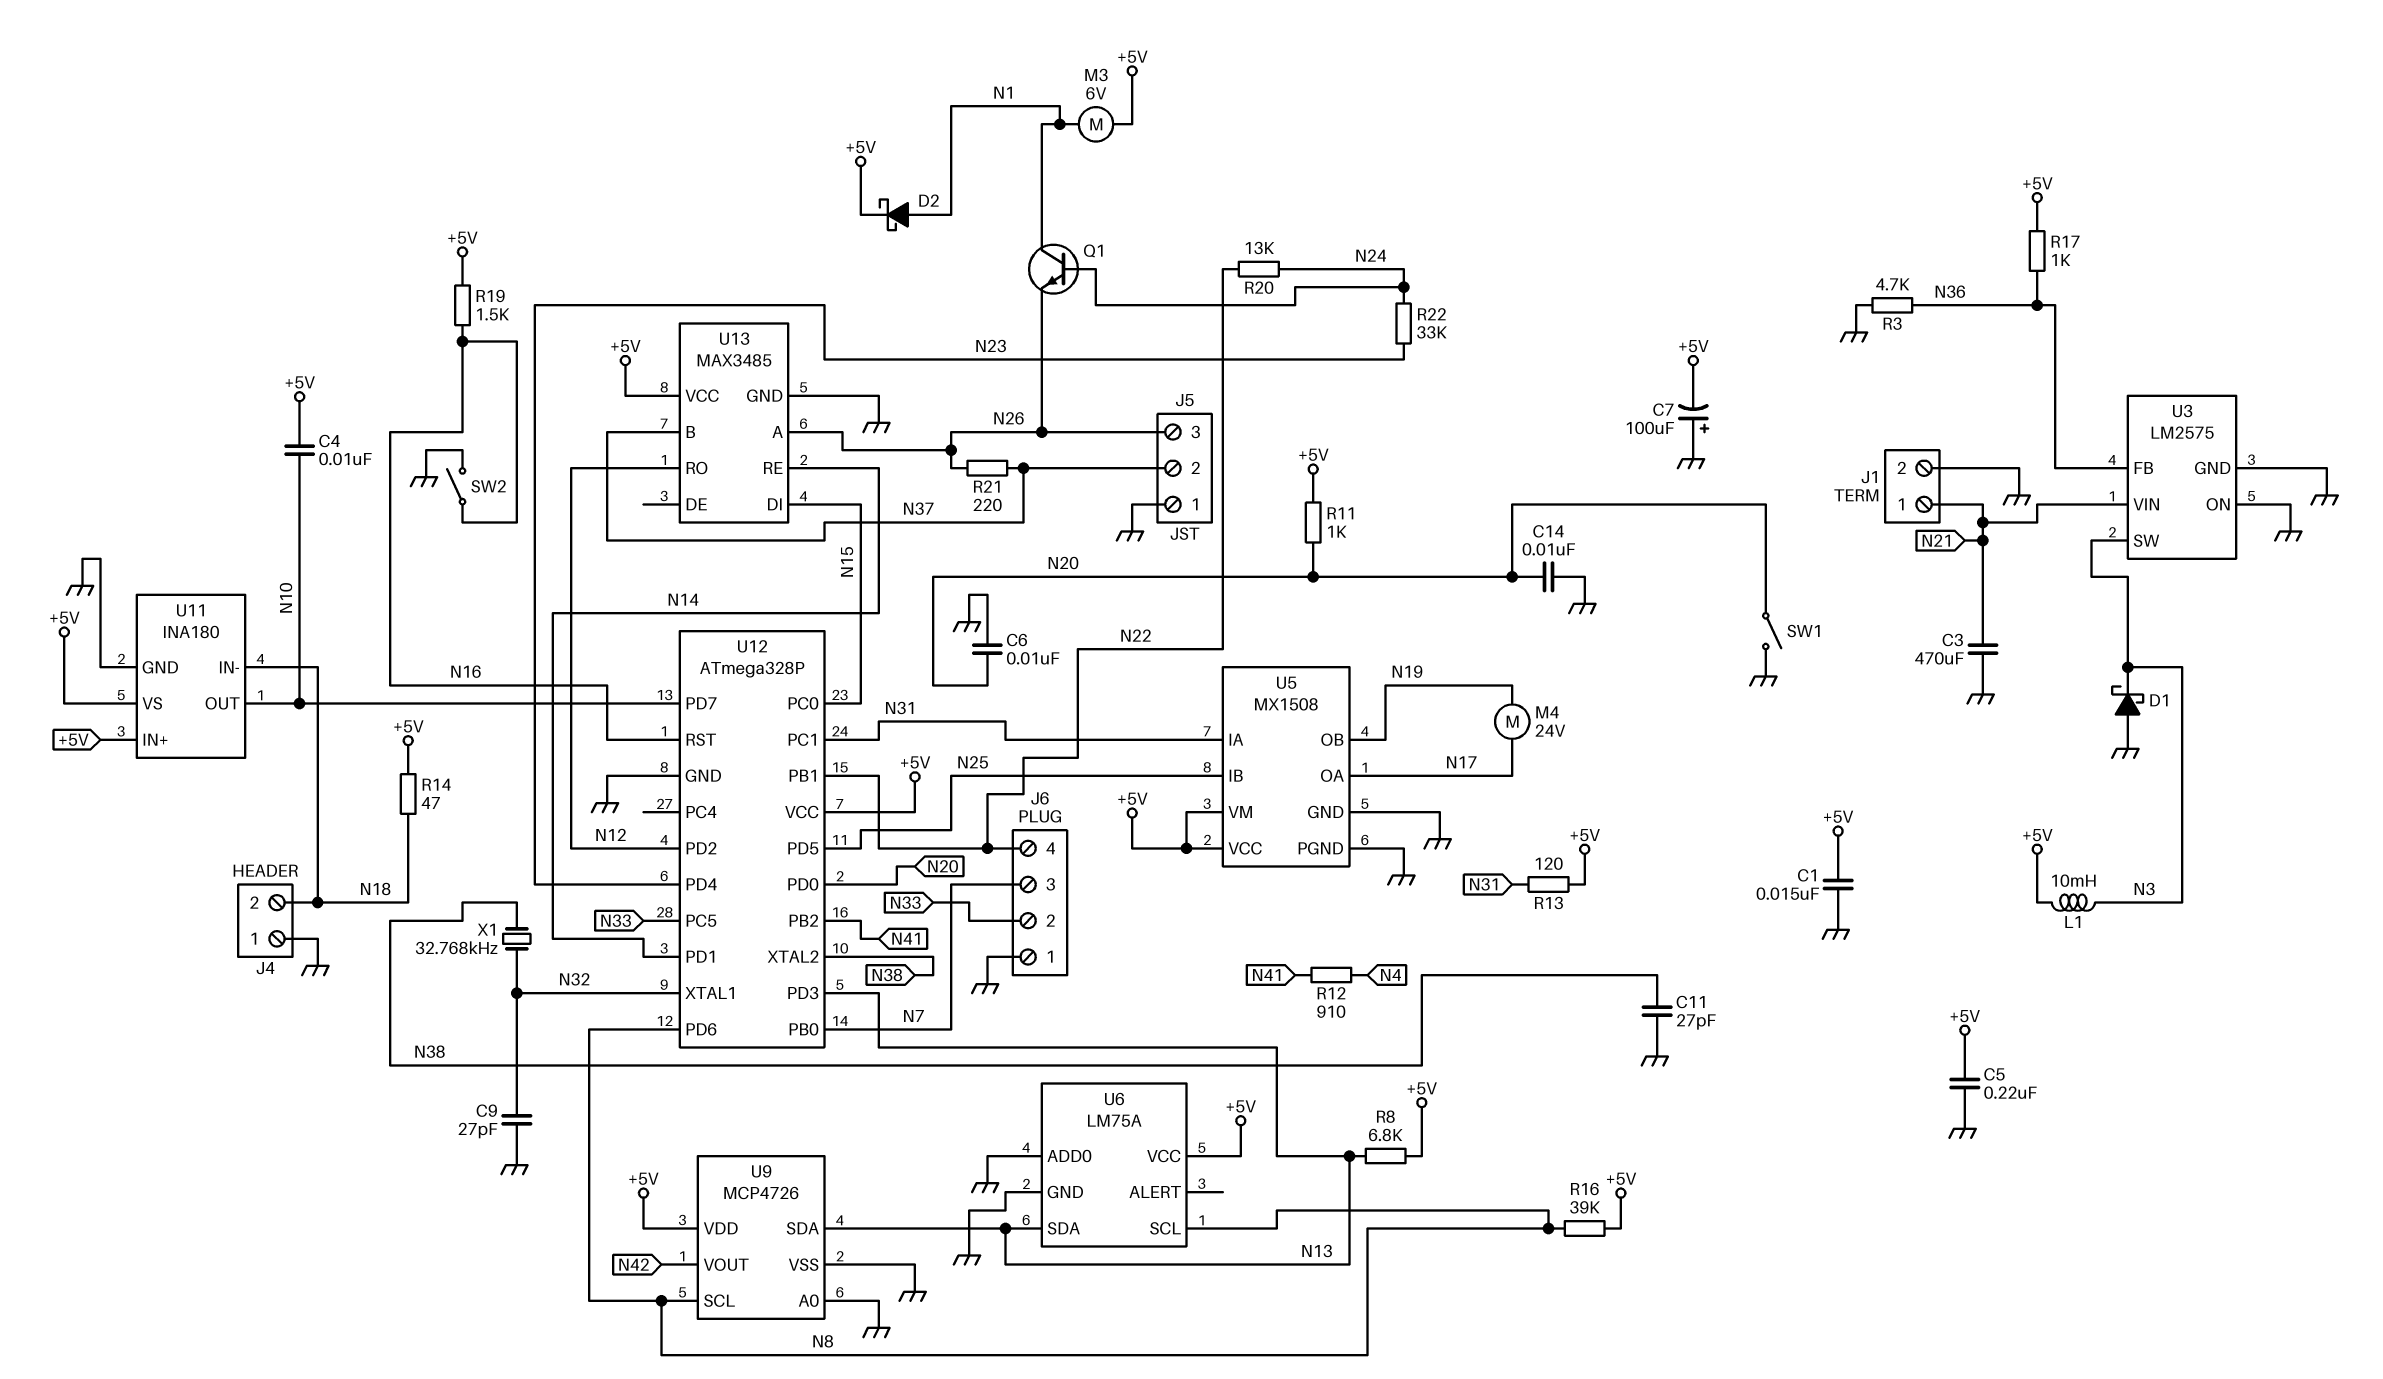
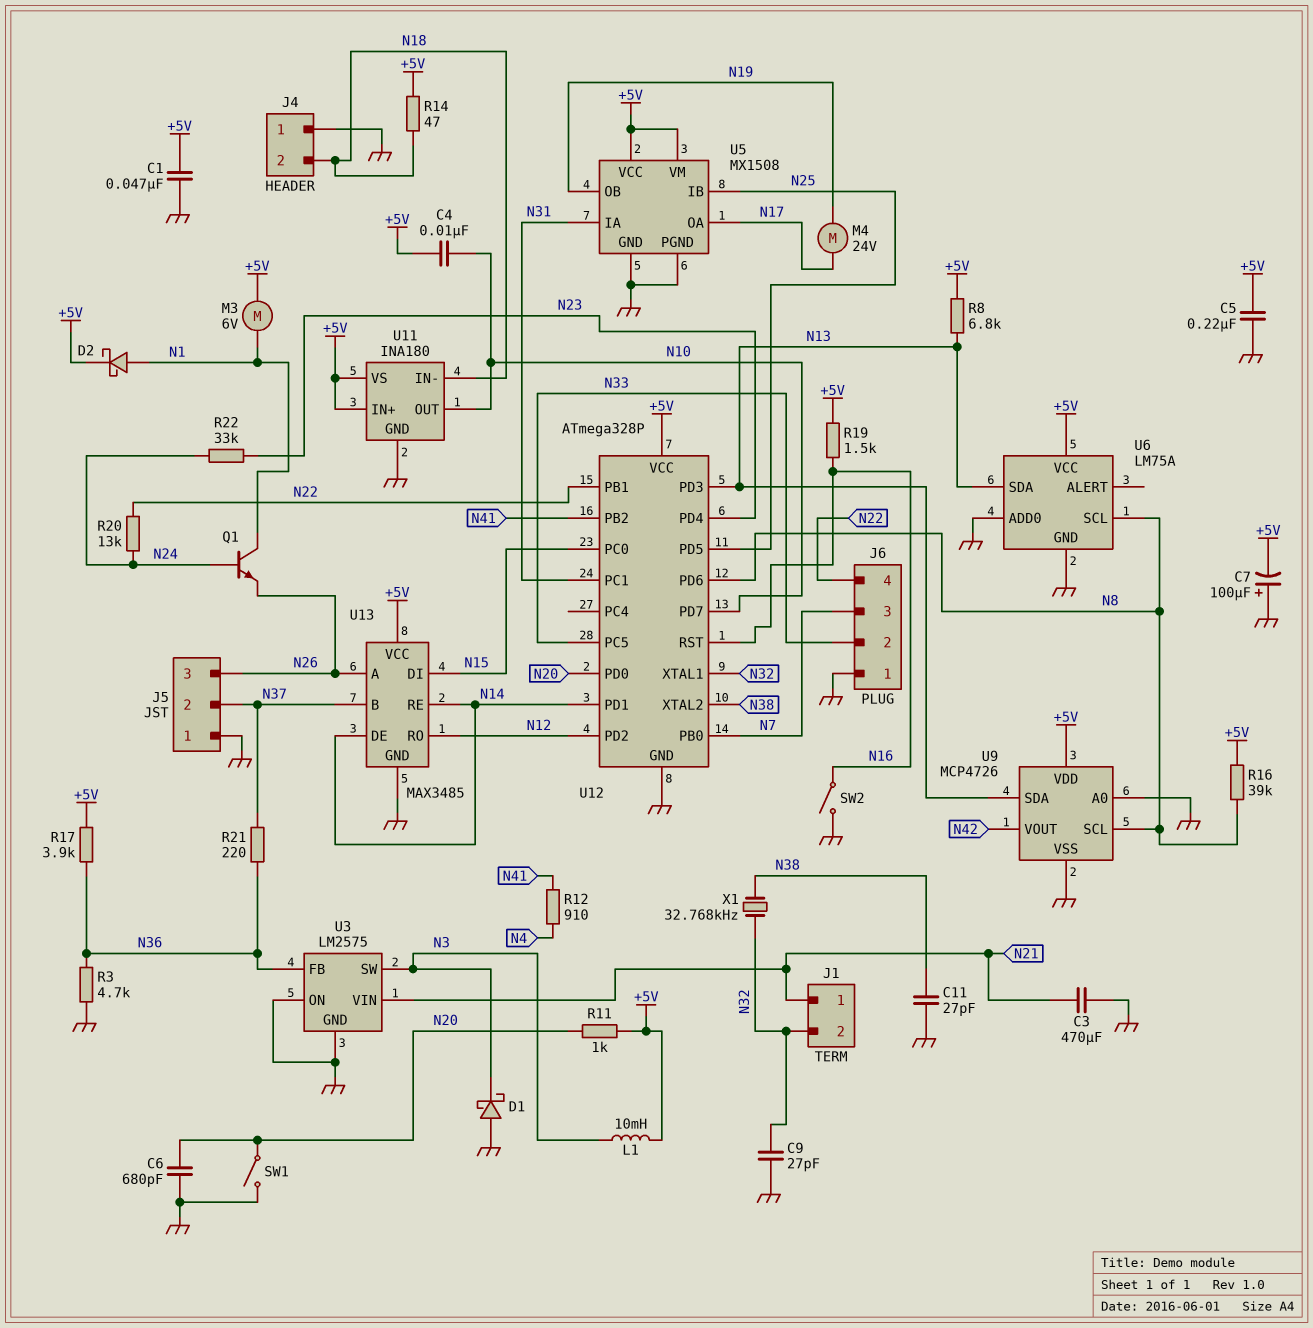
C1: 15nF (+5V, GND) -> 47nF (+5V, GND)
C6: 10nF (GND, N20) -> 680pF (GND, N20)
C14: 10nF (GND, N20) -> none
J1 pin 2: GND -> N32
R13: 120 (+5V, N31) -> none
R17: 1k (+5V, N36) -> 3.9k (+5V, N36)
R21: 220 (N26, N37) -> 220 (N36, N37)
U13 pin DE: none -> N14

